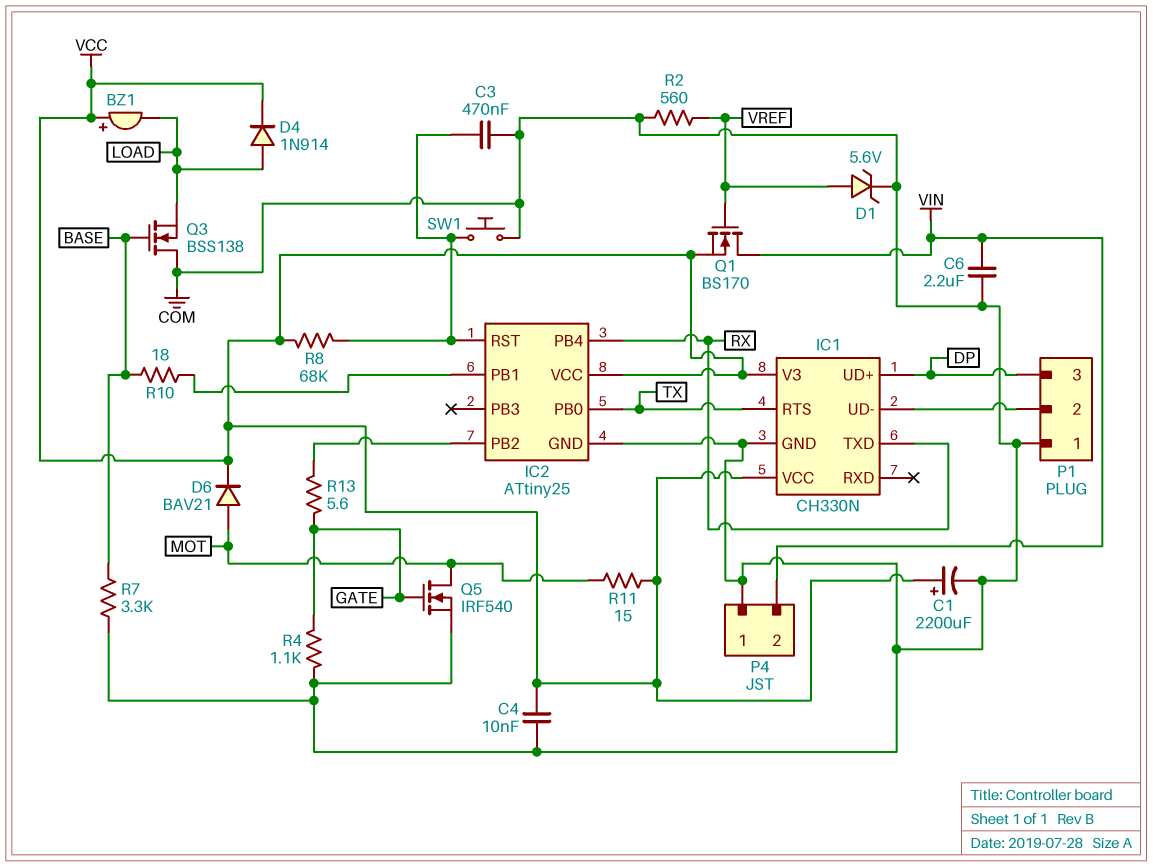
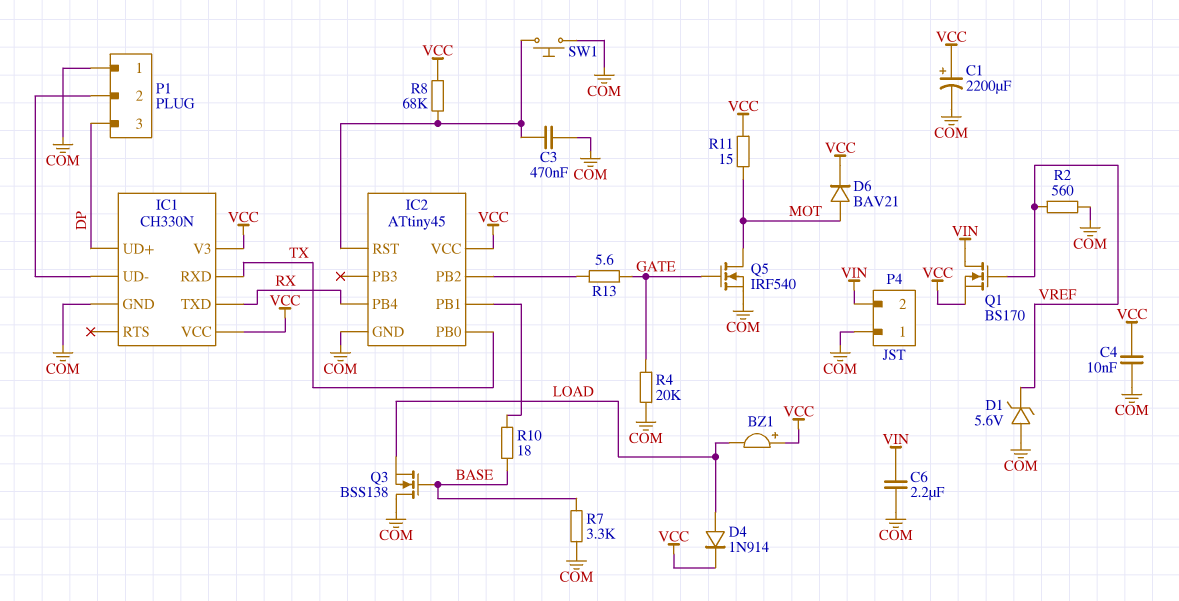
D1: zener 5.6V (A VREF, K COM) -> zener 5.6V (A COM, K VREF)
IC1 pin RTS: TX -> none
IC1 pin RXD: none -> TX
IC2: ATtiny25 -> ATtiny45
R4: 1.1k (COM, GATE) -> 20k (COM, GATE)

